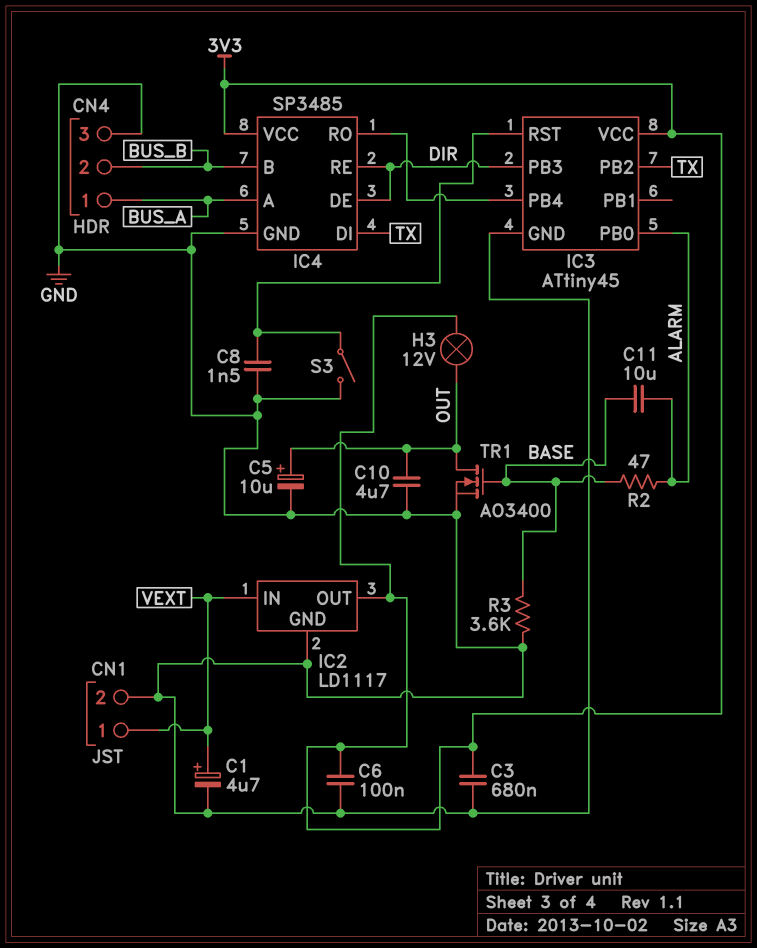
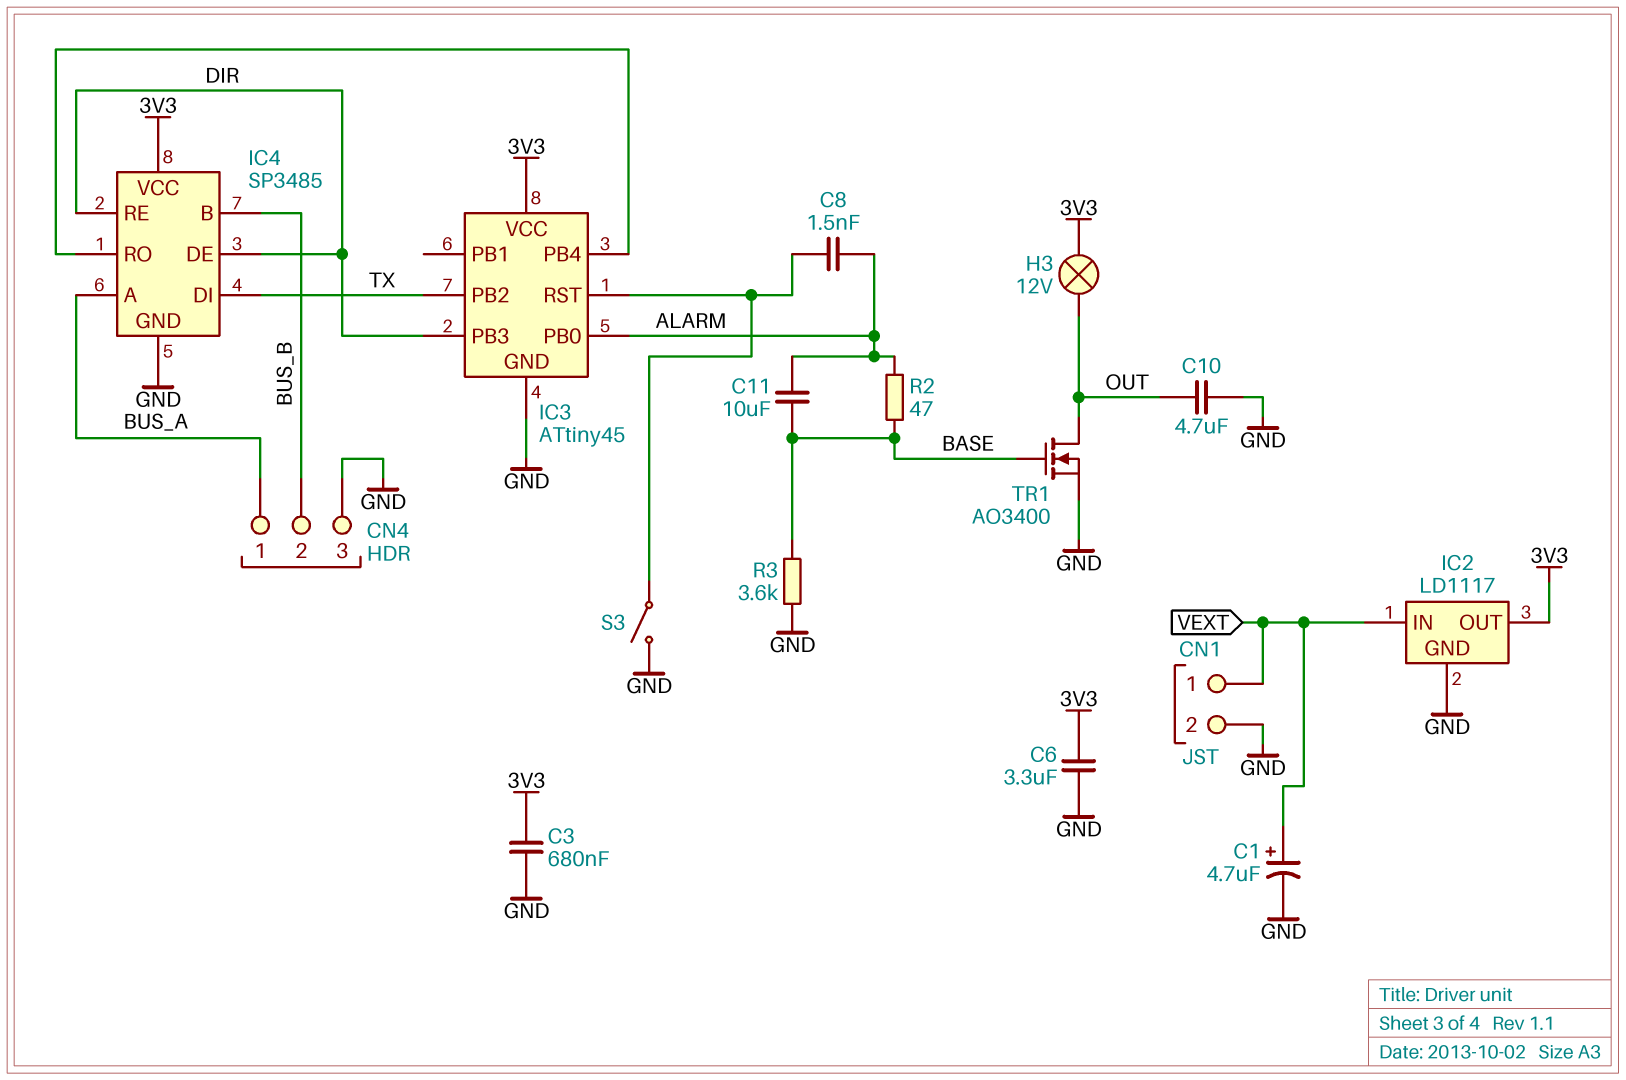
C5: 10uF (plus OUT, minus GND) -> none
C6: 100nF (3V3, GND) -> 3.3uF (3V3, GND)
C8: 1.5nF (GND, IC3/RST) -> 1.5nF (ALARM, IC3/RST)

